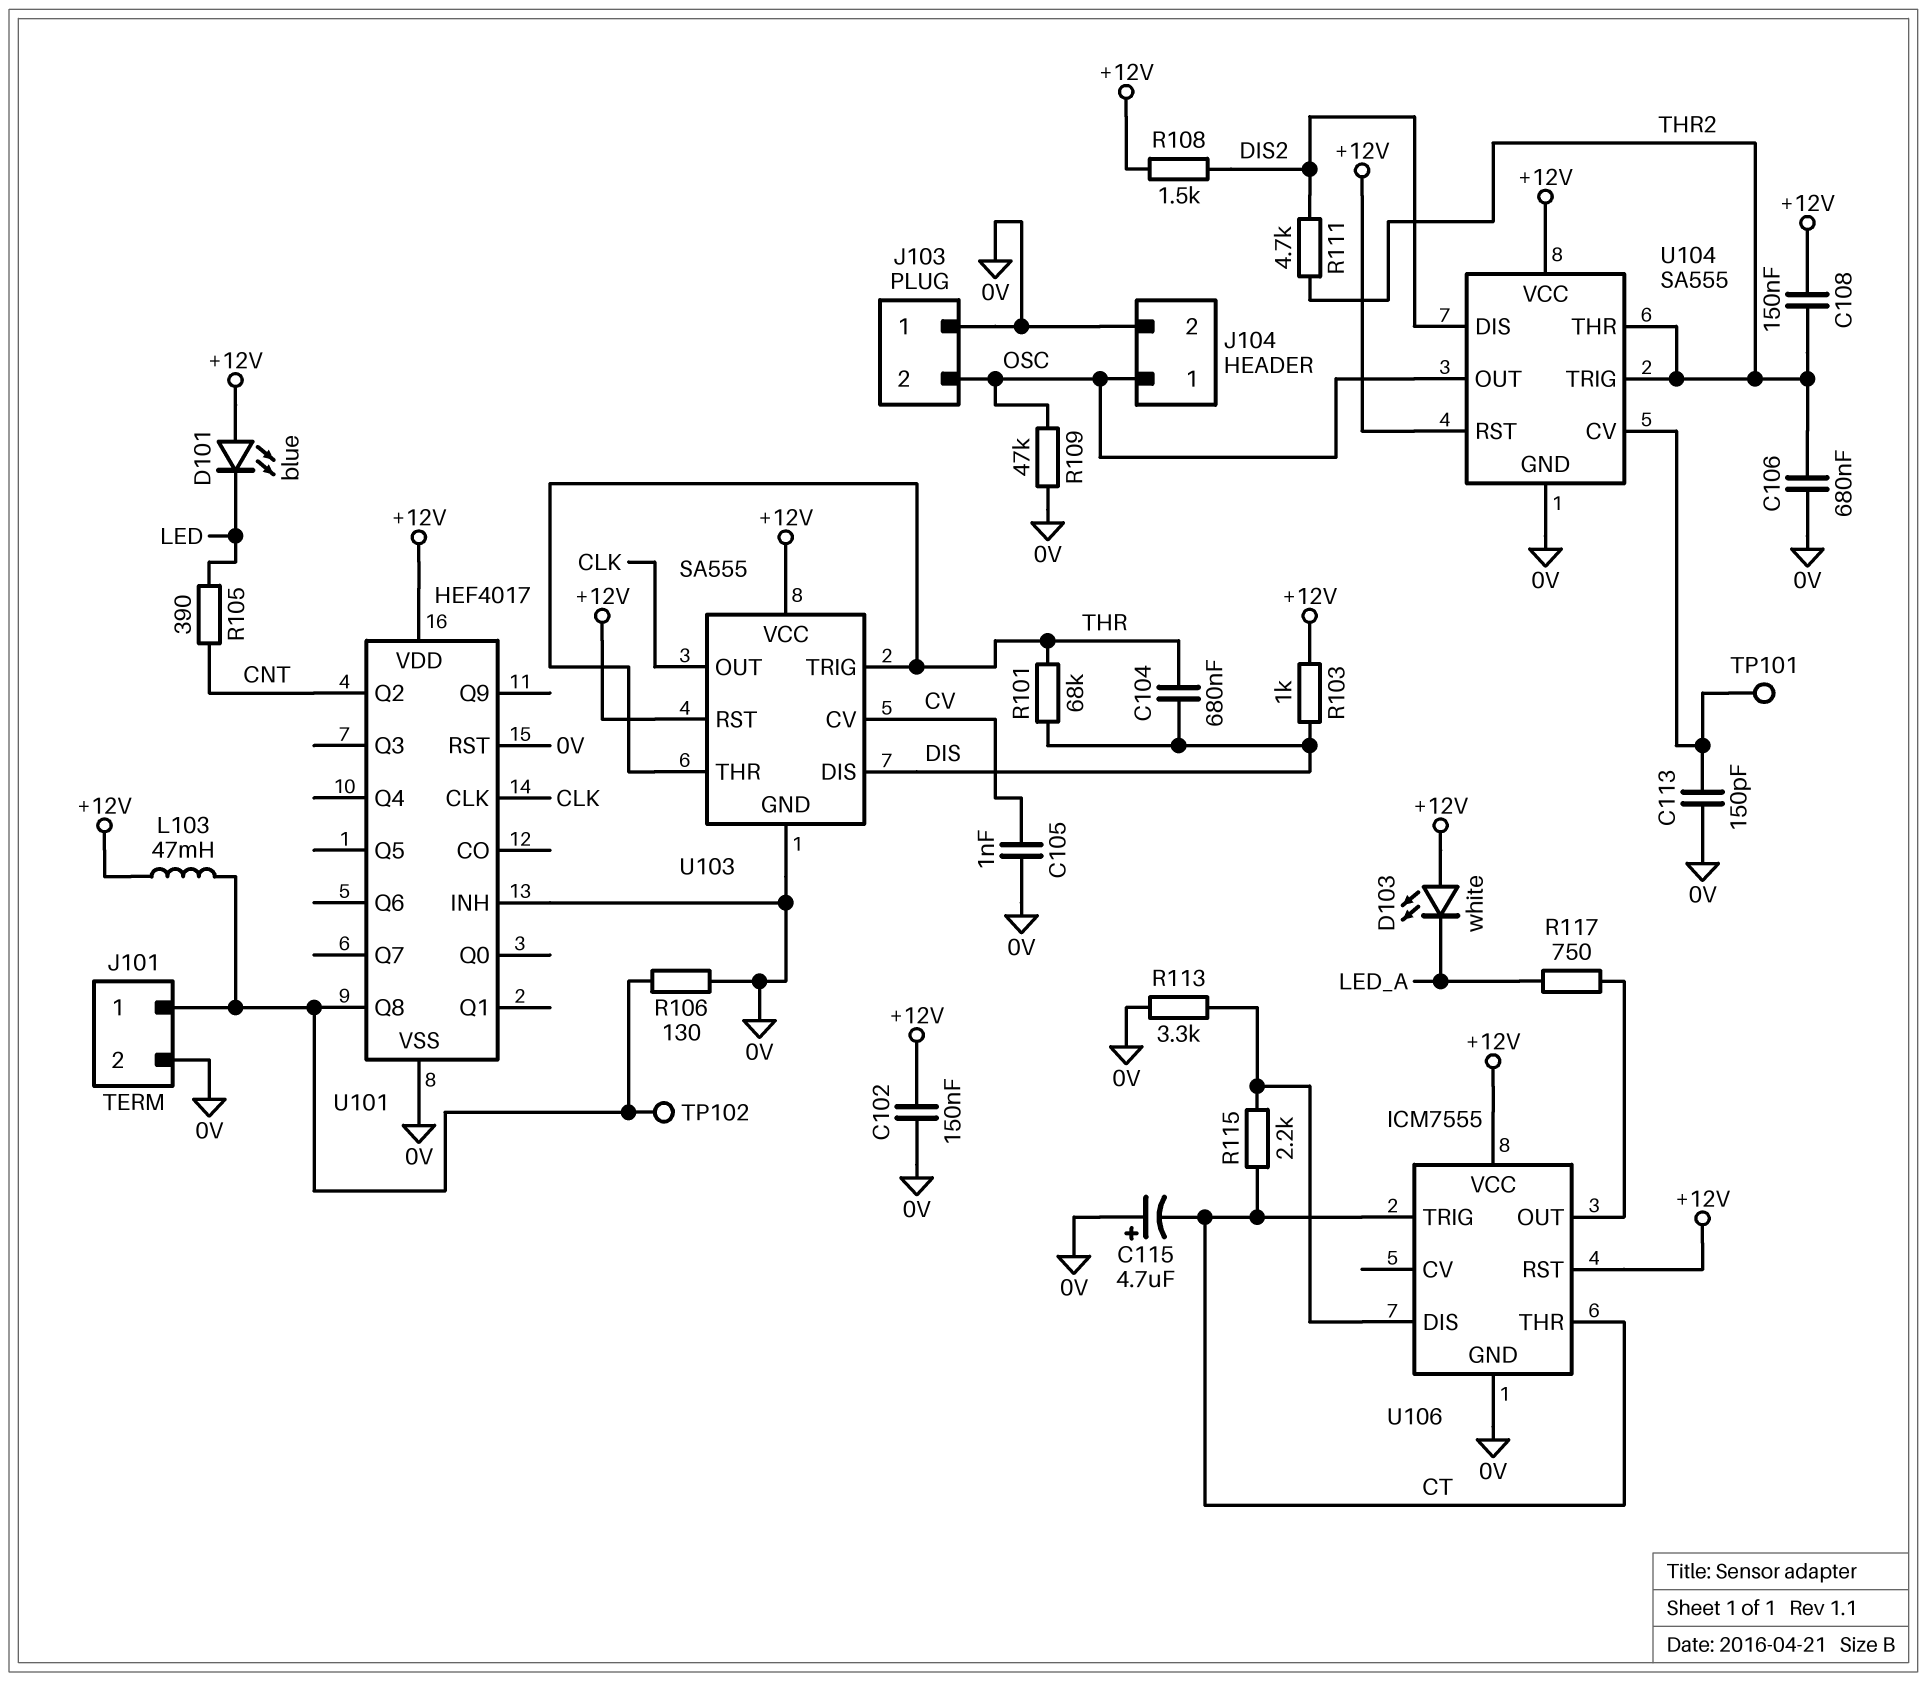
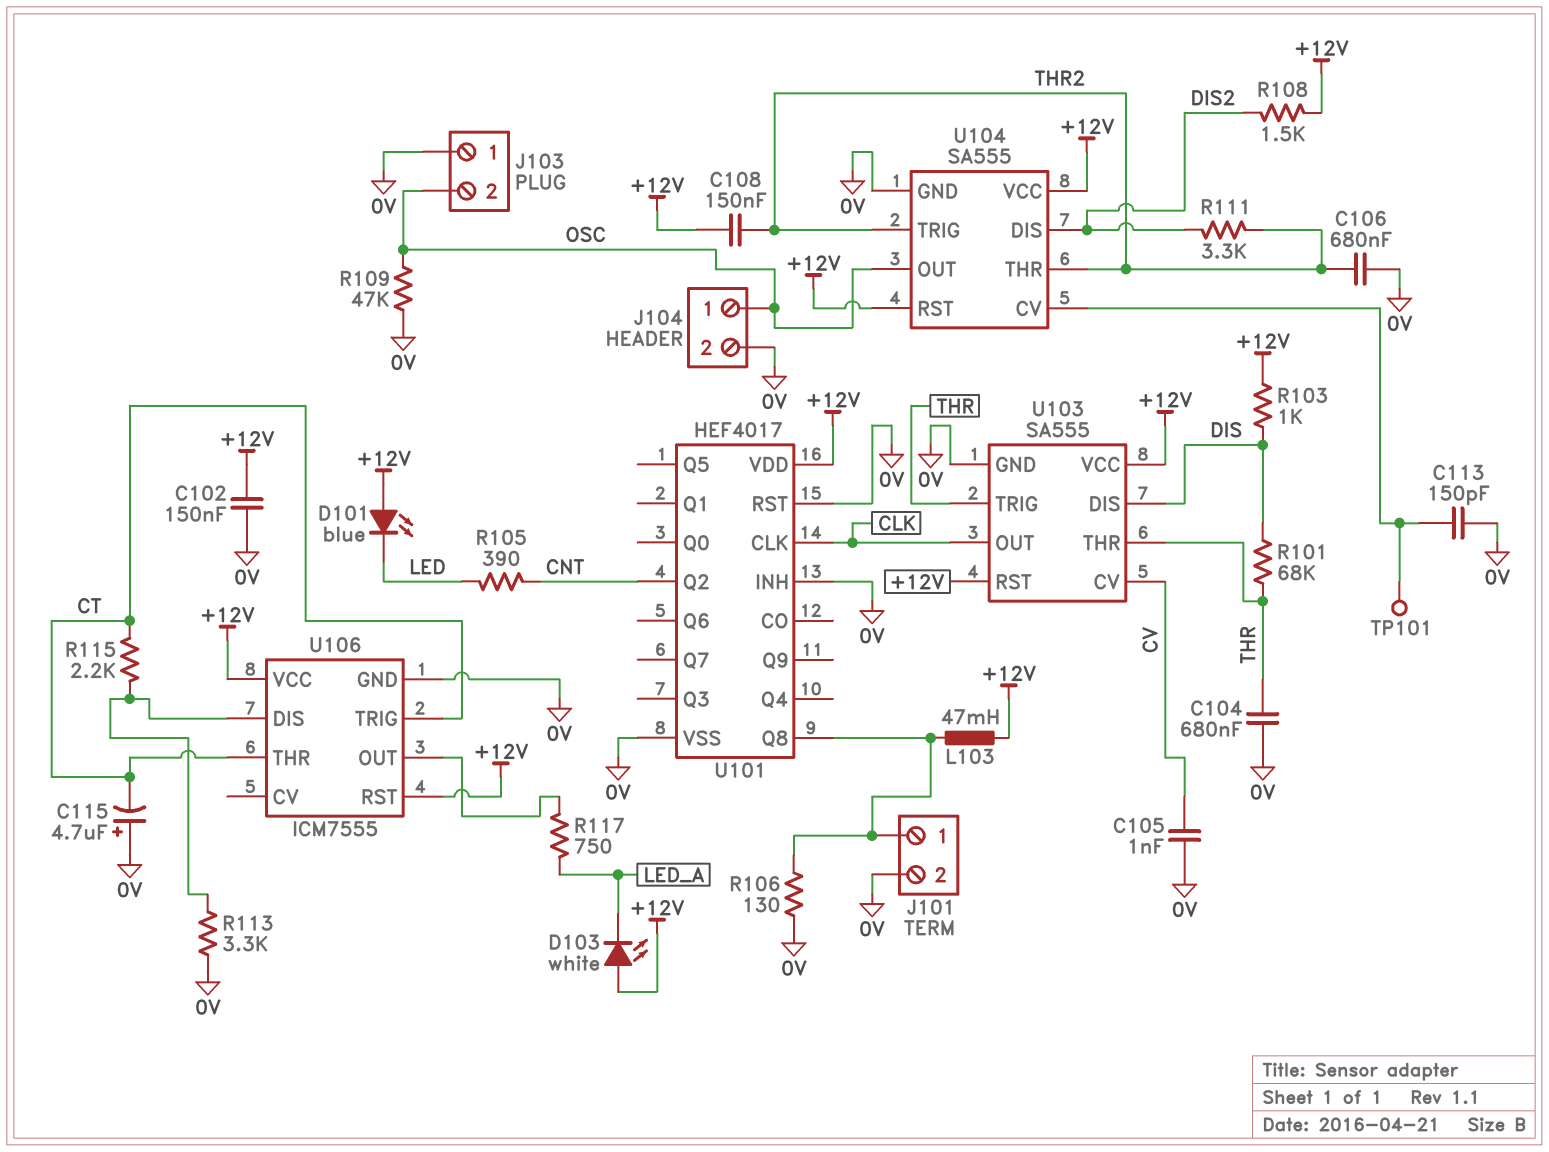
C104: 680nF (DIS, THR) -> 680nF (0V, THR)
R111: 4.7k (DIS2, THR2) -> 3.3k (DIS2, THR2)
TP102: test point (J101/1) -> none

